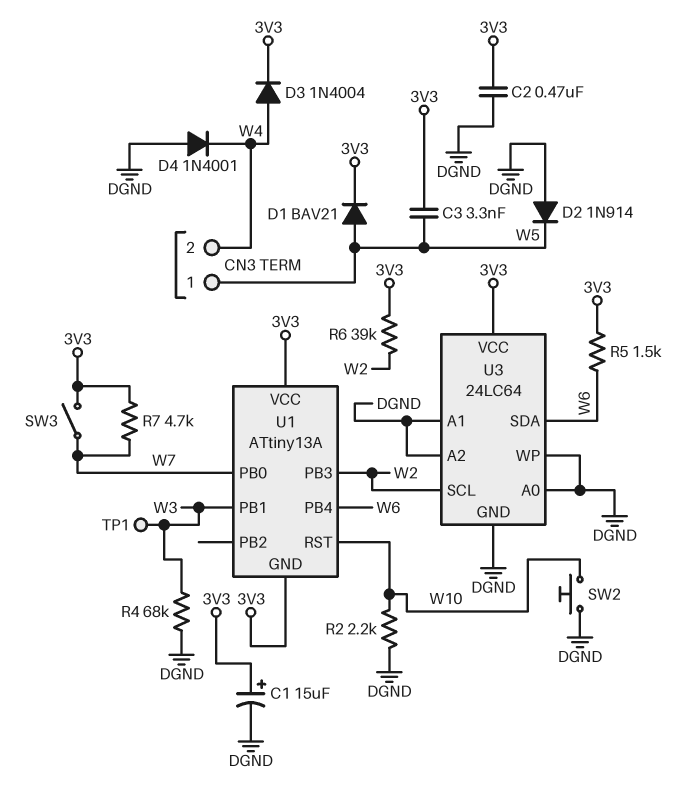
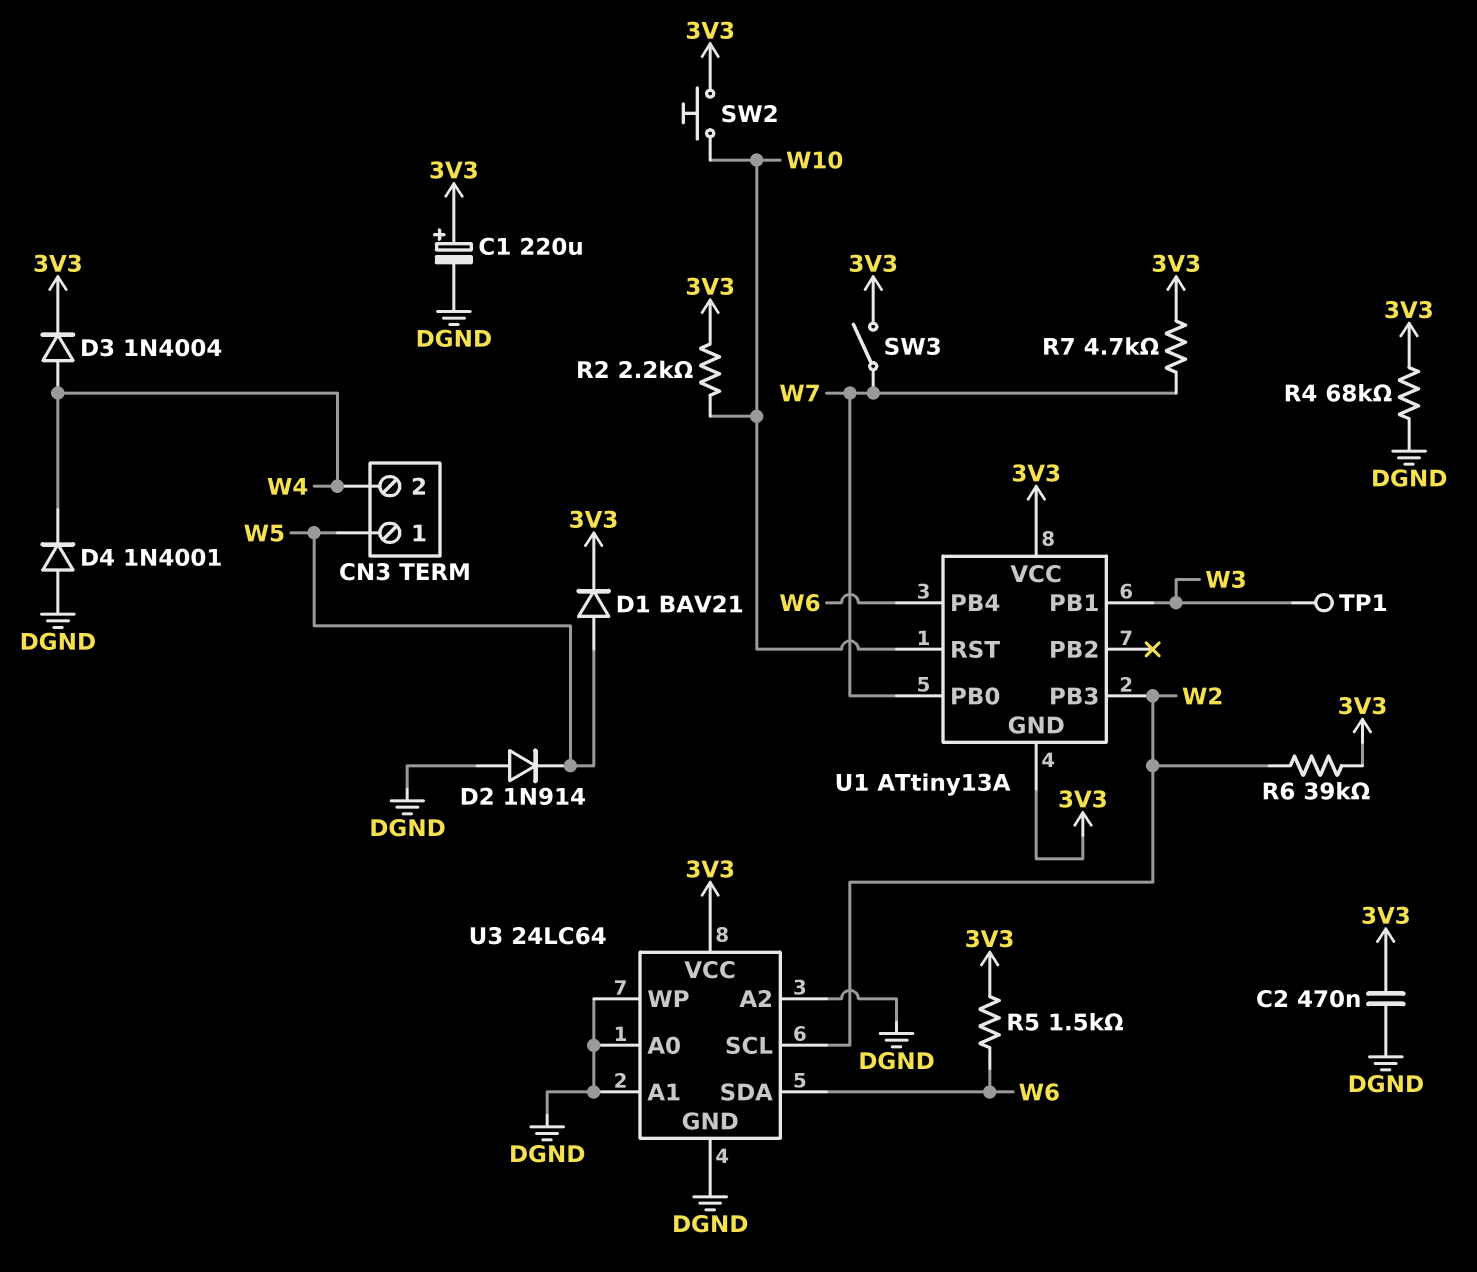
C1: 15uF (plus 3V3, minus DGND) -> 220uF (plus 3V3, minus DGND)
C3: 3.3nF (3V3, W5) -> none
R2: 2.2k (DGND, W10) -> 2.2k (3V3, W10)
R4: 68k (DGND, W3) -> 68k (3V3, DGND)
SW2: button (DGND, W10) -> button (3V3, W10)

